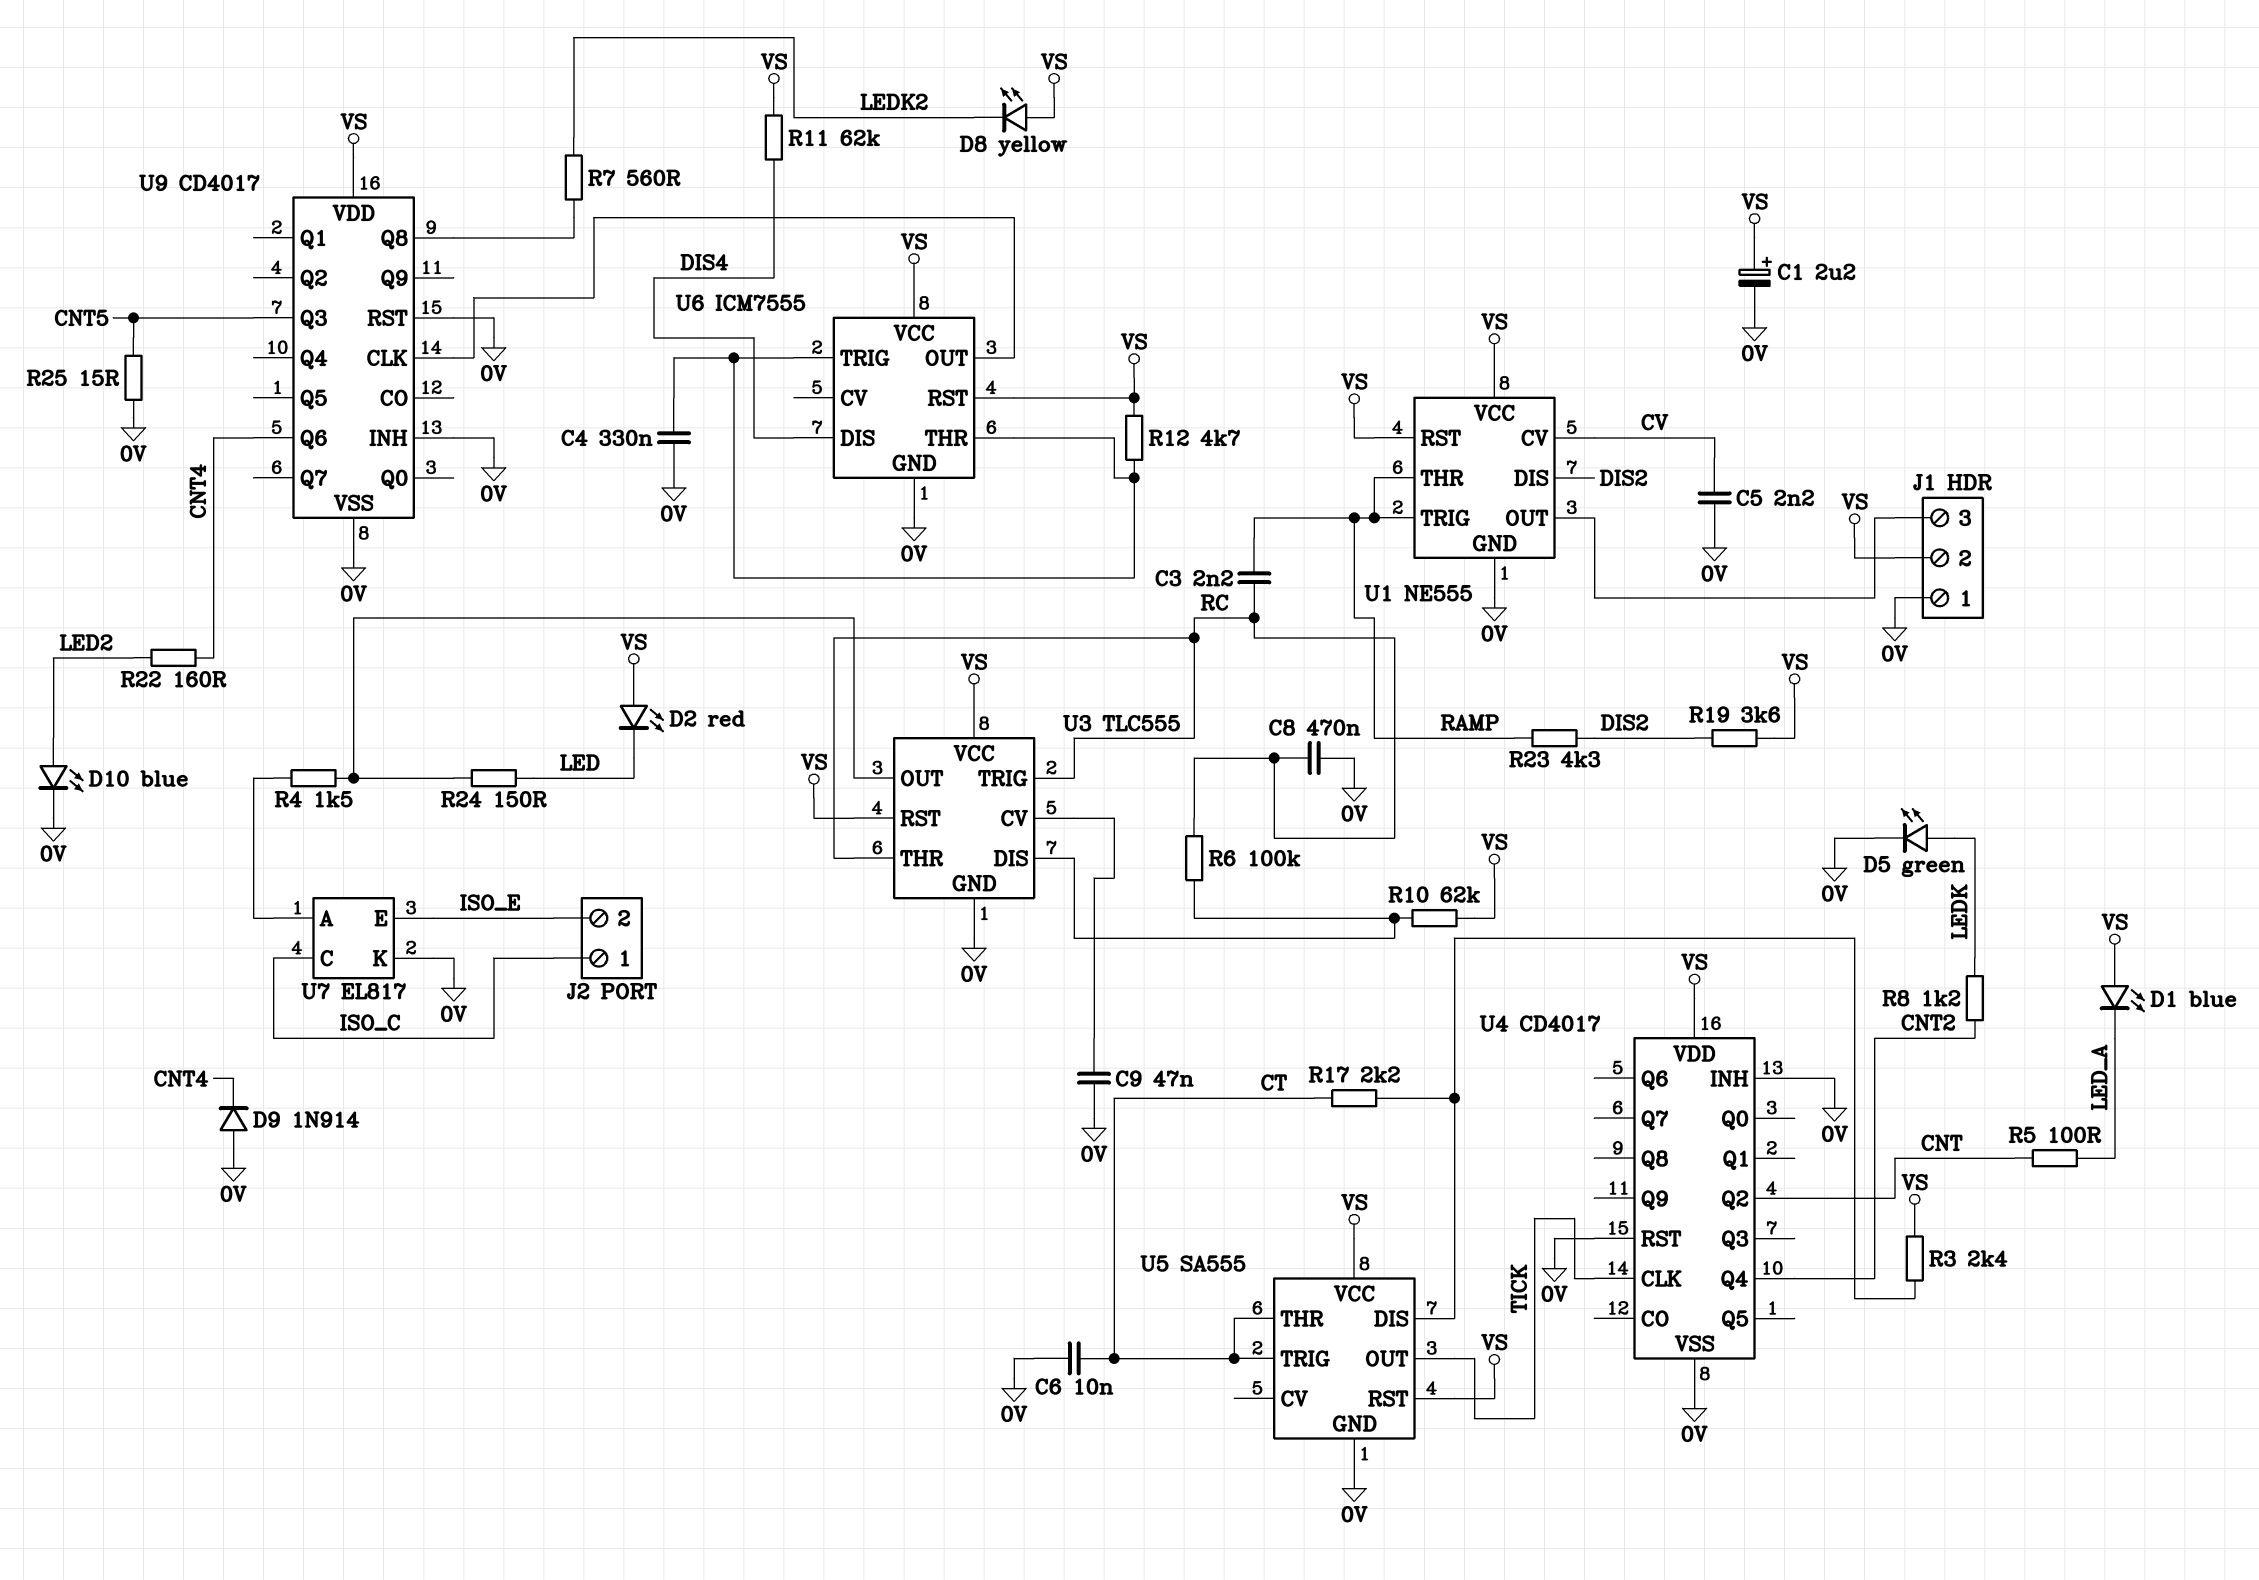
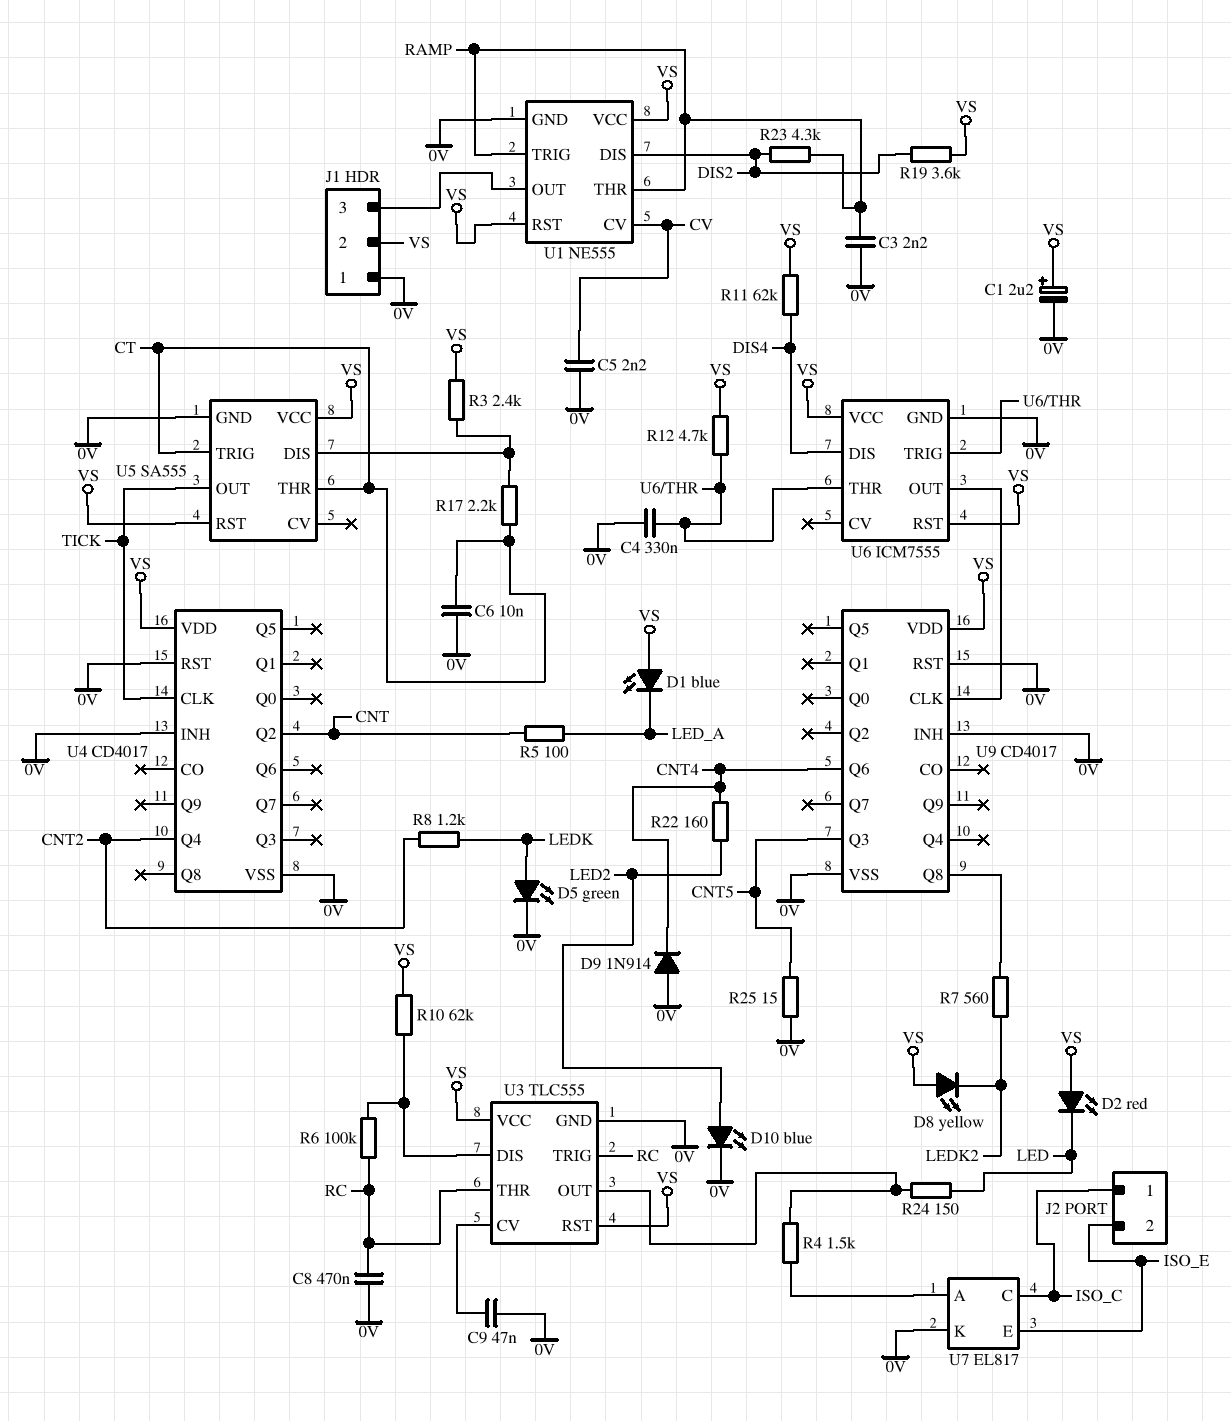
C3: 2.2nF (RAMP, RC) -> 2.2nF (0V, RAMP)

